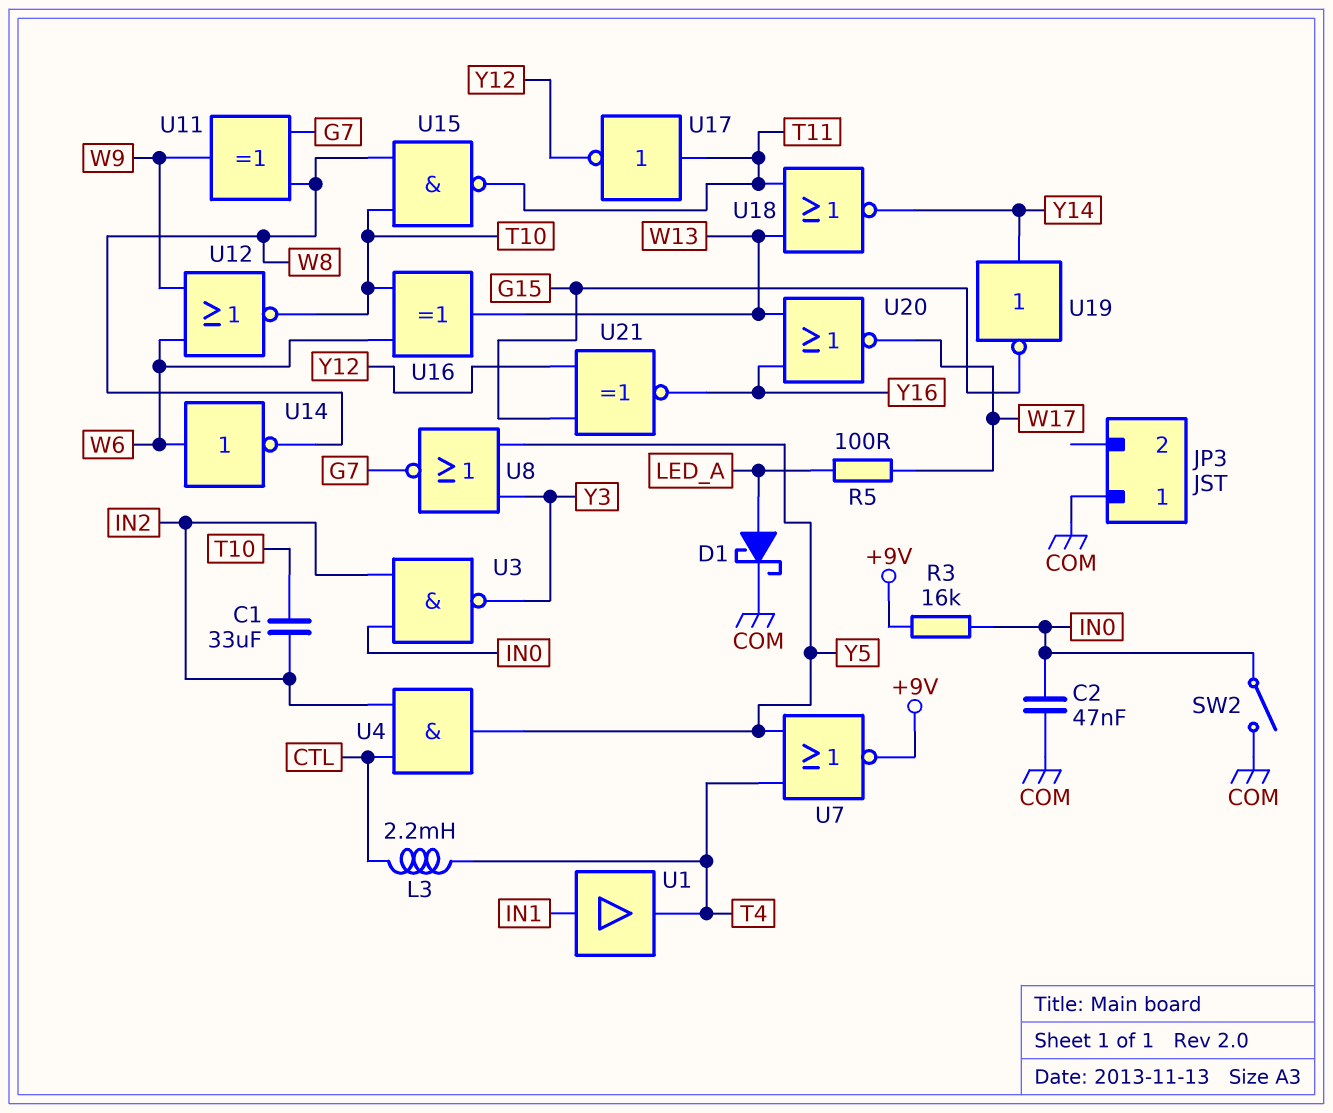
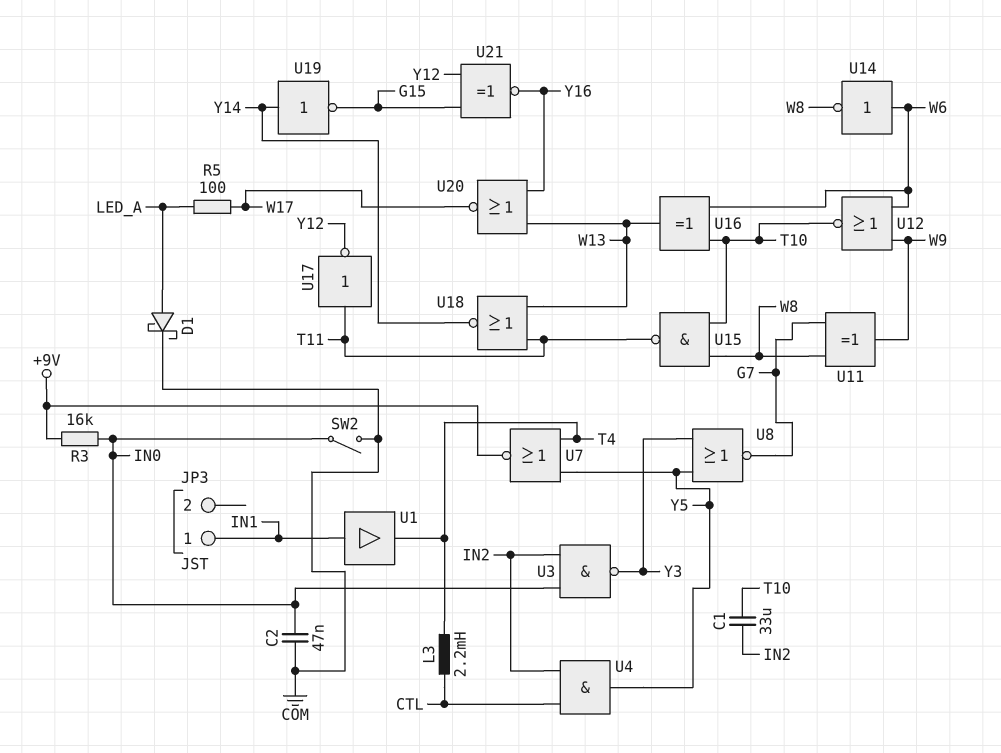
JP3 pin 1: COM -> IN1

